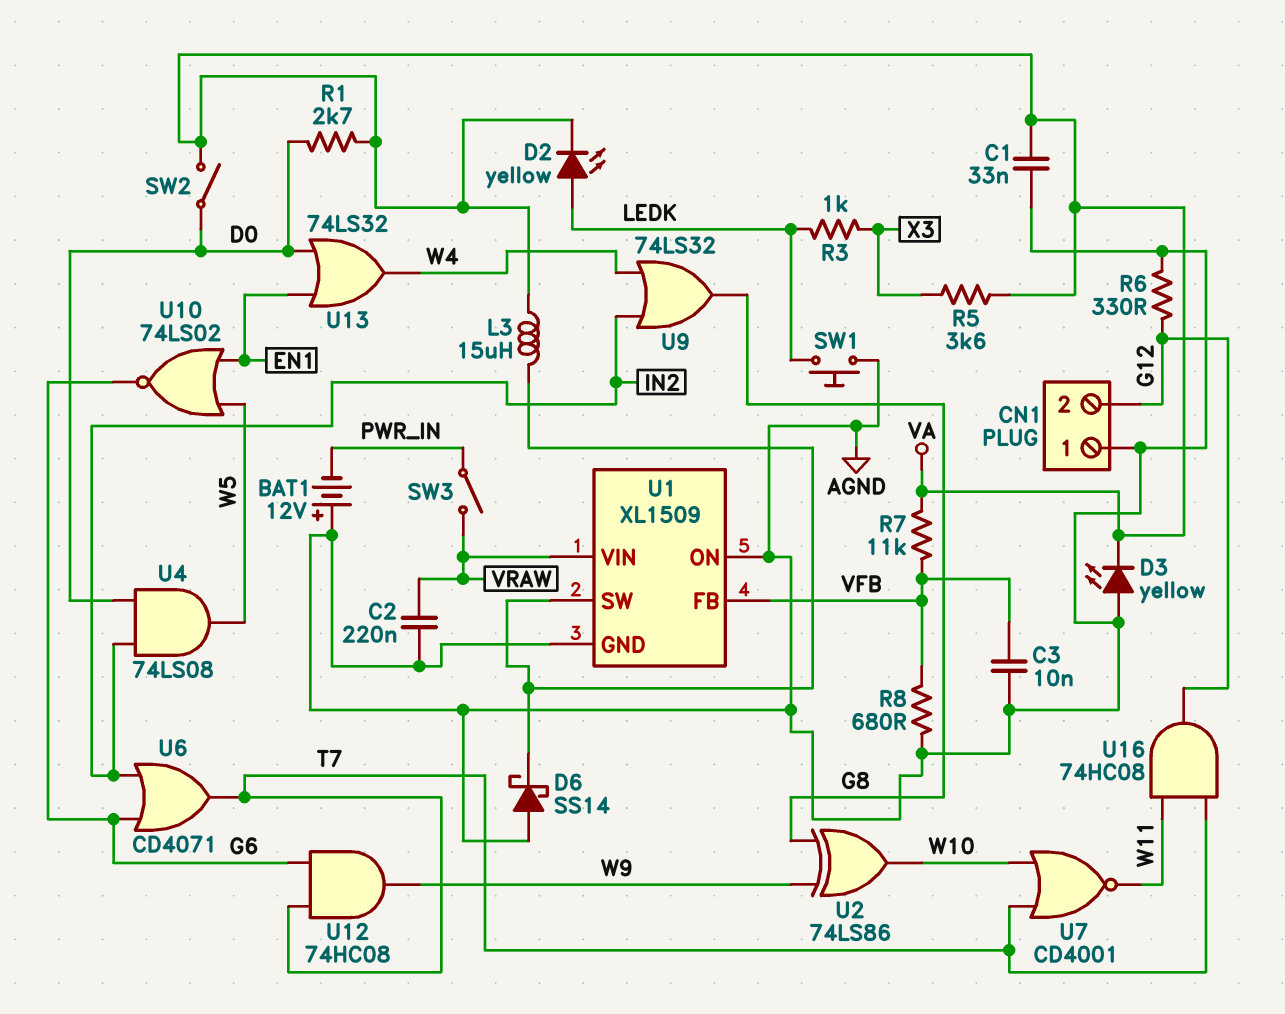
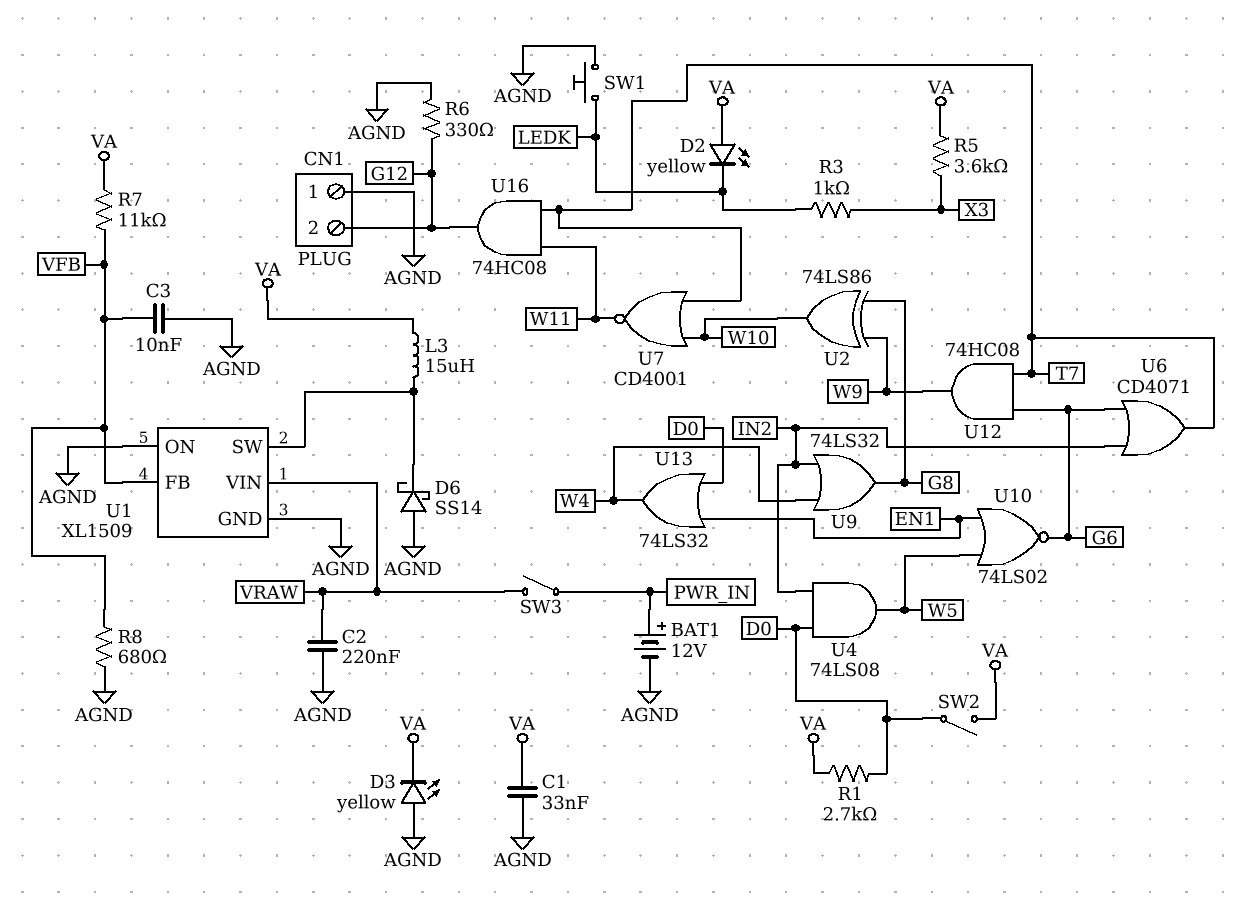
BAT1: 12V (plus AGND, minus PWR_IN) -> 12V (plus PWR_IN, minus AGND)
D2: LED yellow (A LEDK, K VA) -> LED yellow (A VA, K LEDK)

